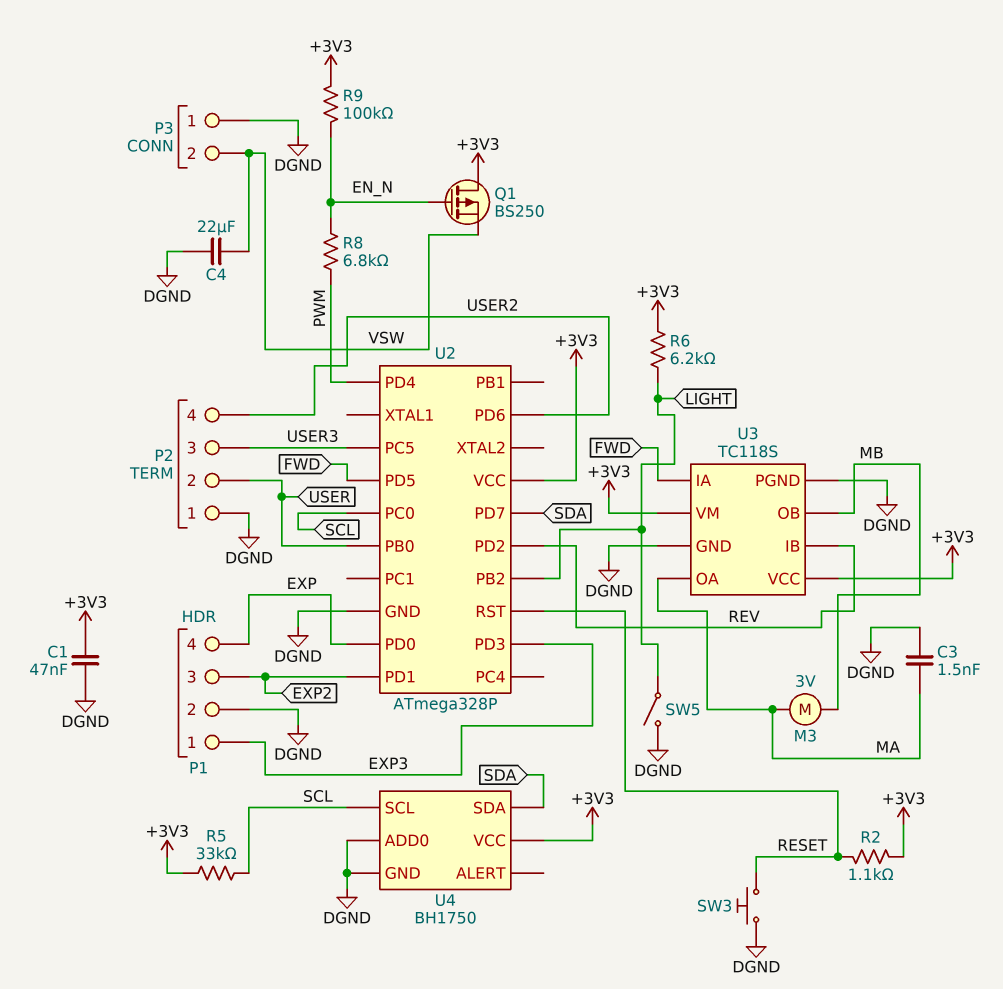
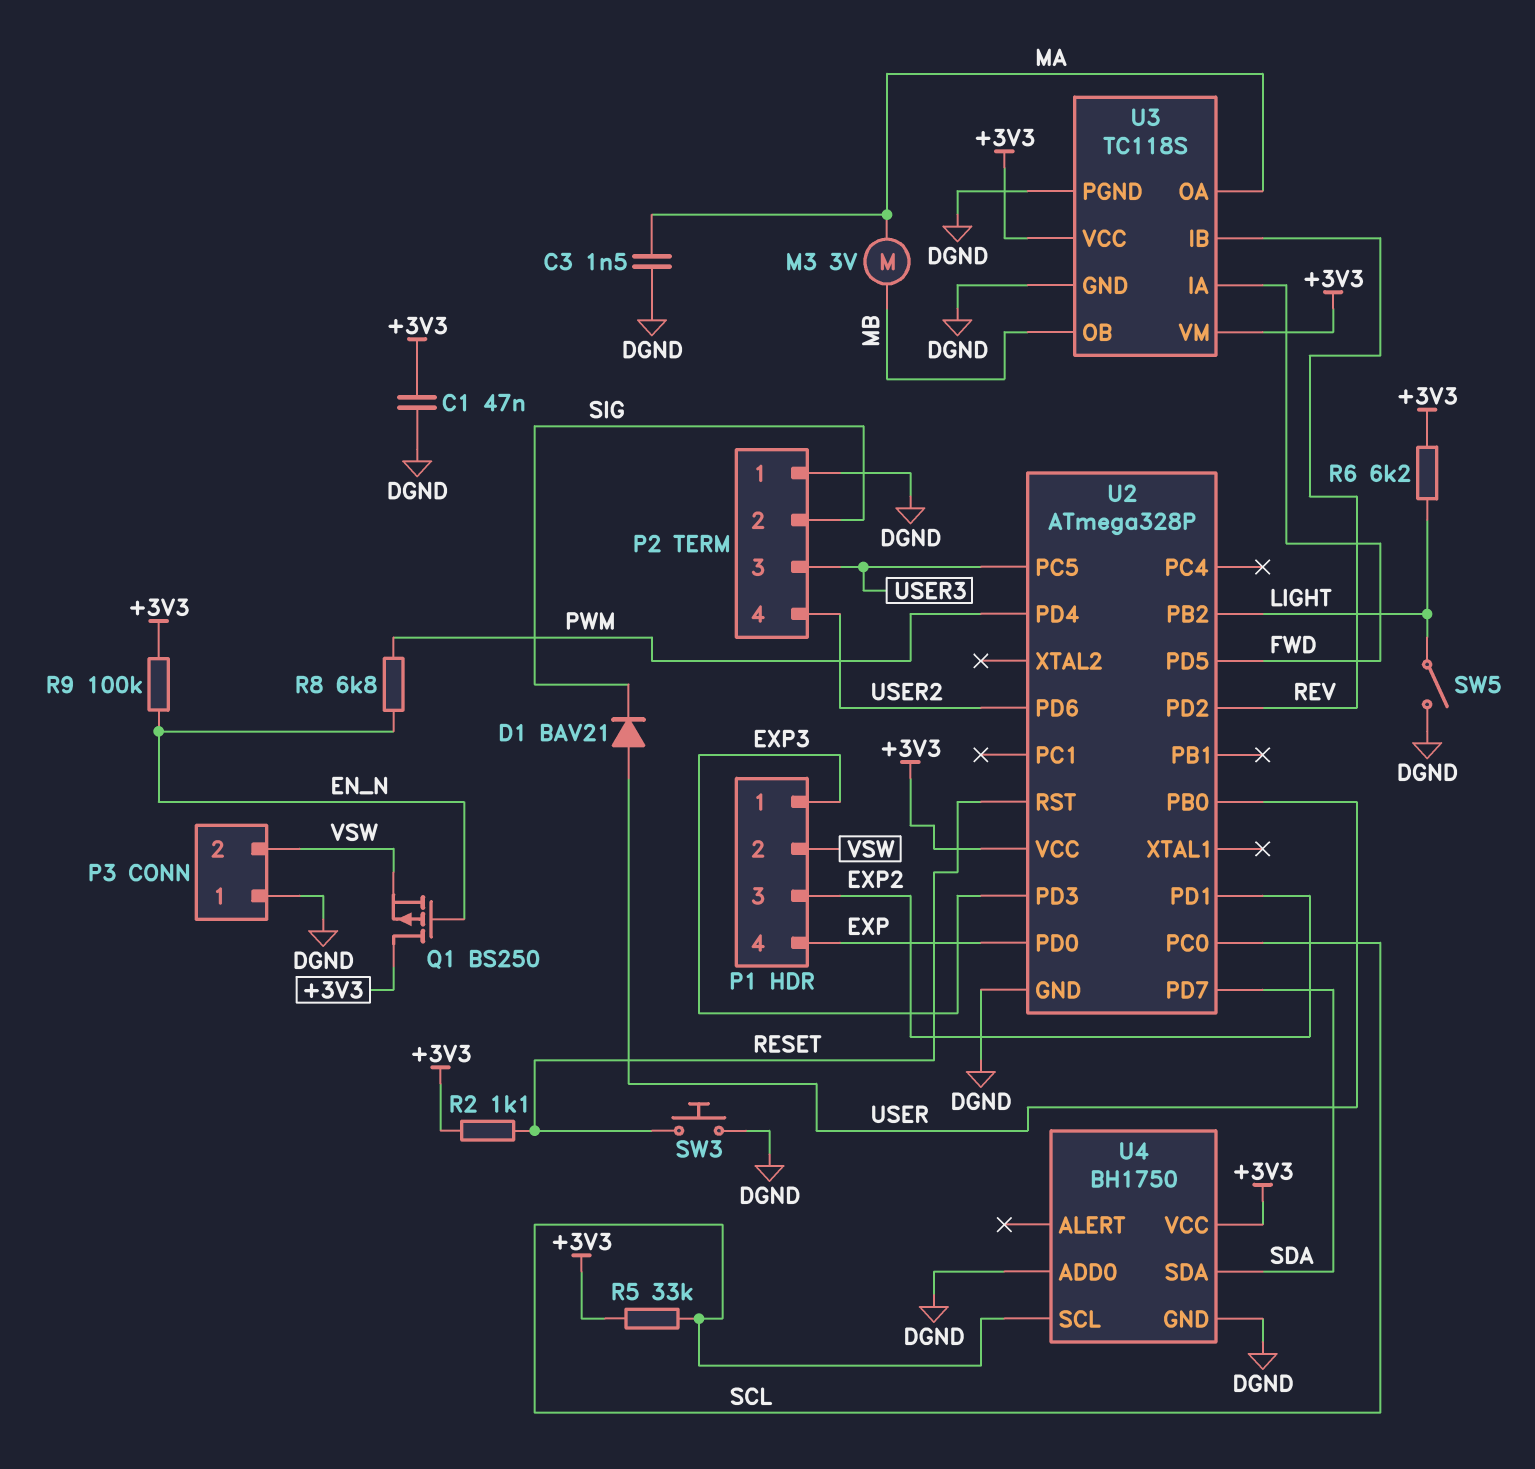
C4: 22uF (DGND, VSW) -> none
D1: none -> diode BAV21 (A USER, K SIG)
P1 pin 2: DGND -> VSW
P2 pin 2: USER -> SIG

